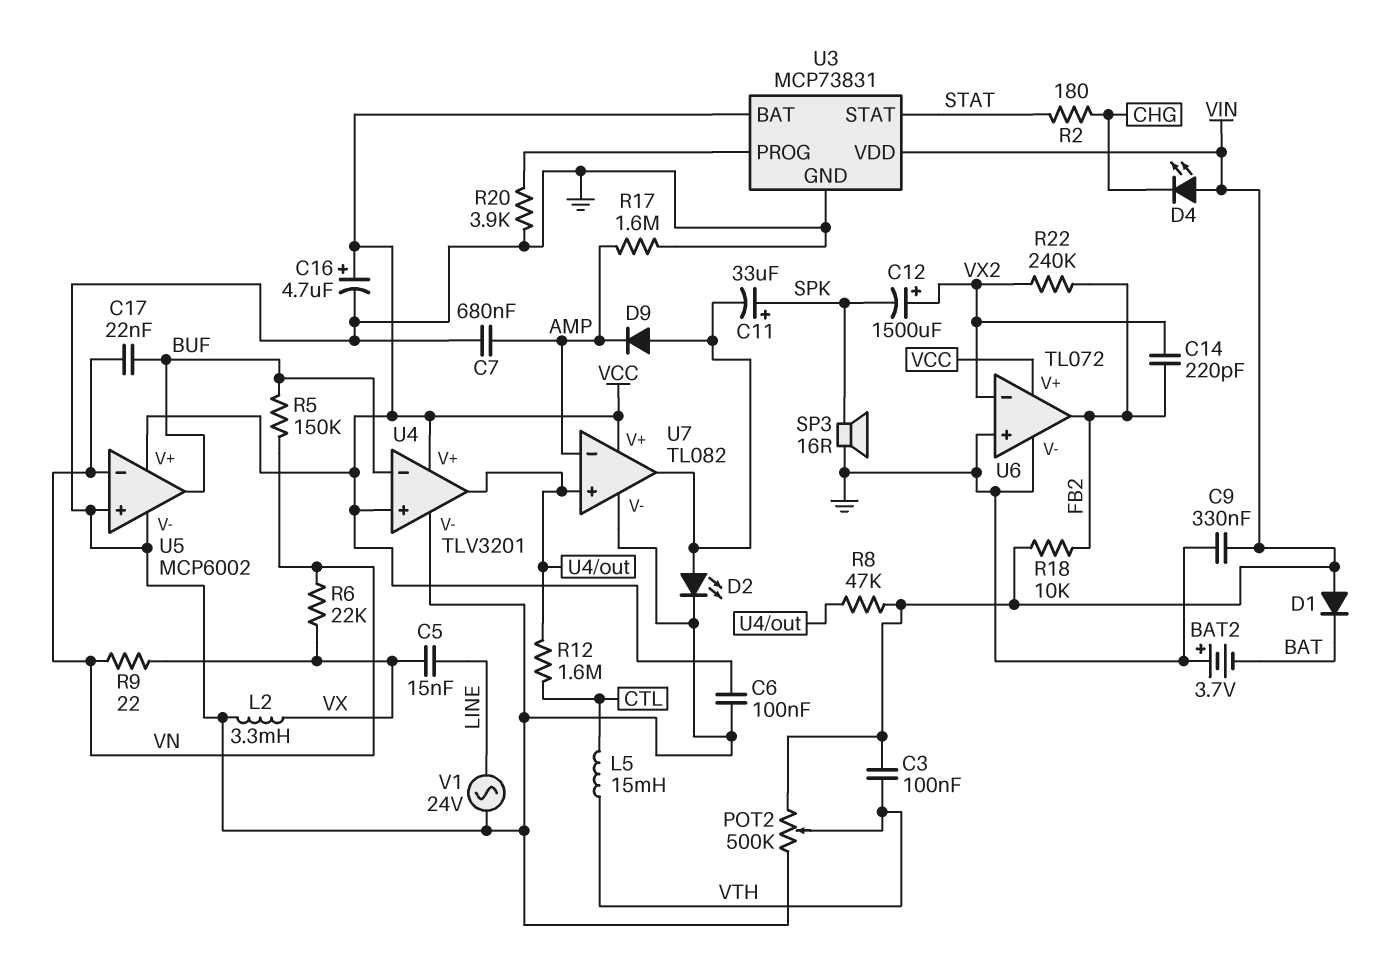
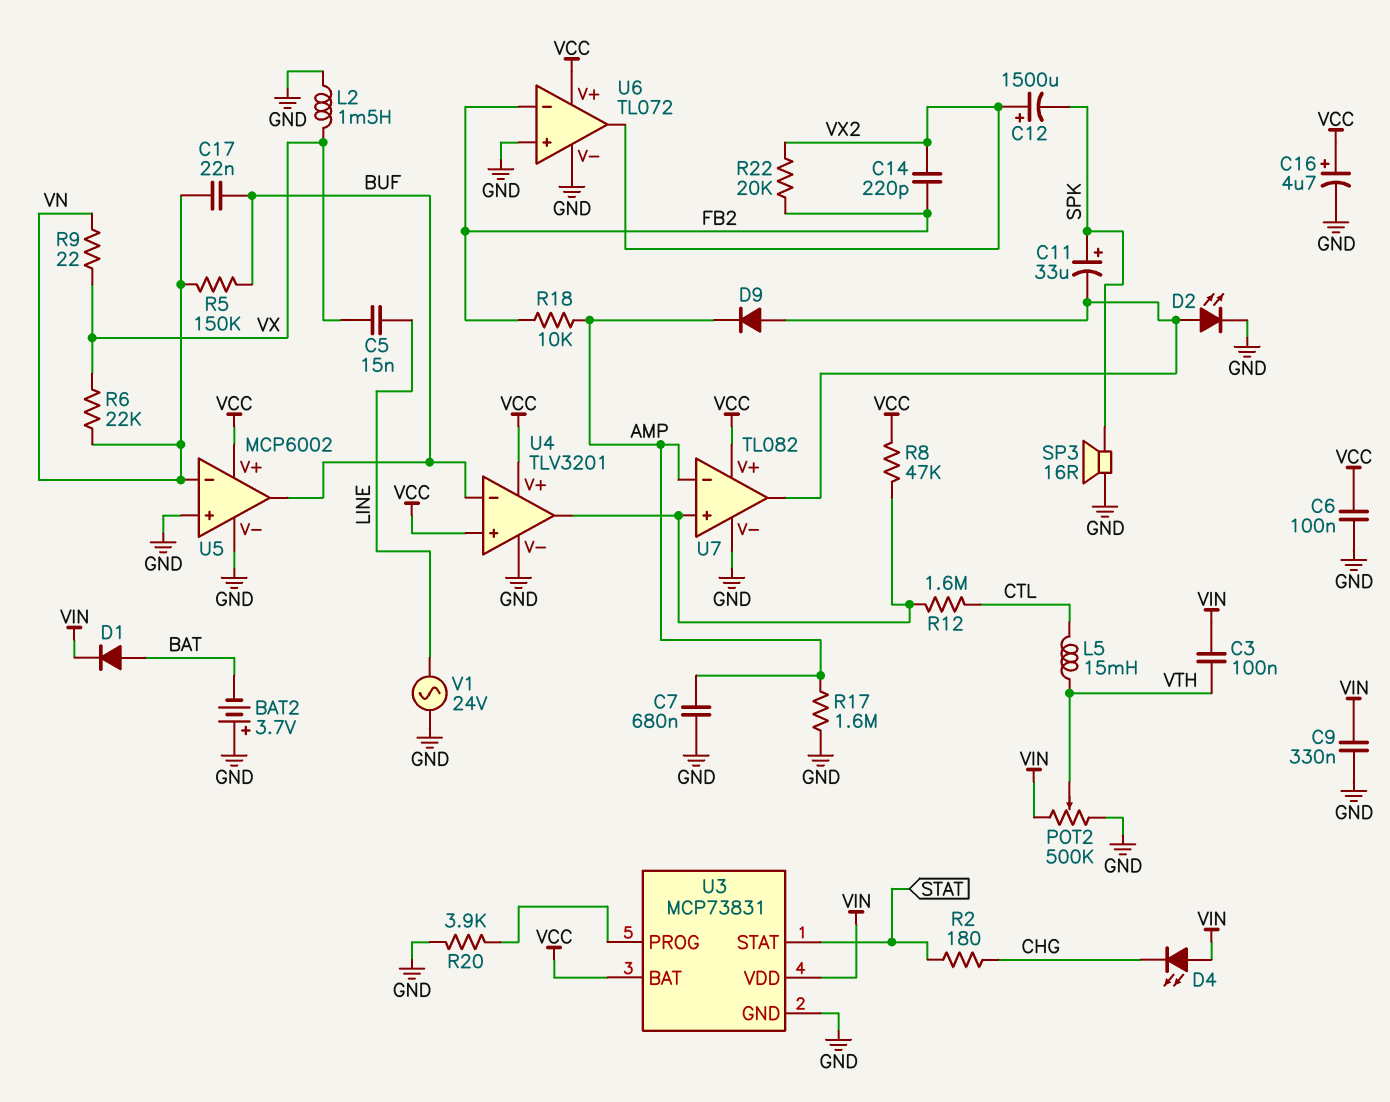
D1: diode (A VIN, K BAT) -> diode (A BAT, K VIN)
L2: 3.3mH (GND, VX) -> 1.5mH (GND, VX)
R8: 47k (U4/out, VIN) -> 47k (U4/out, VCC)
R18: 10k (FB2, VIN) -> 10k (AMP, FB2)
R22: 240k (FB2, VX2) -> 20k (FB2, VX2)
U6 pin in-: VX2 -> FB2
U6 pin out: FB2 -> VX2

